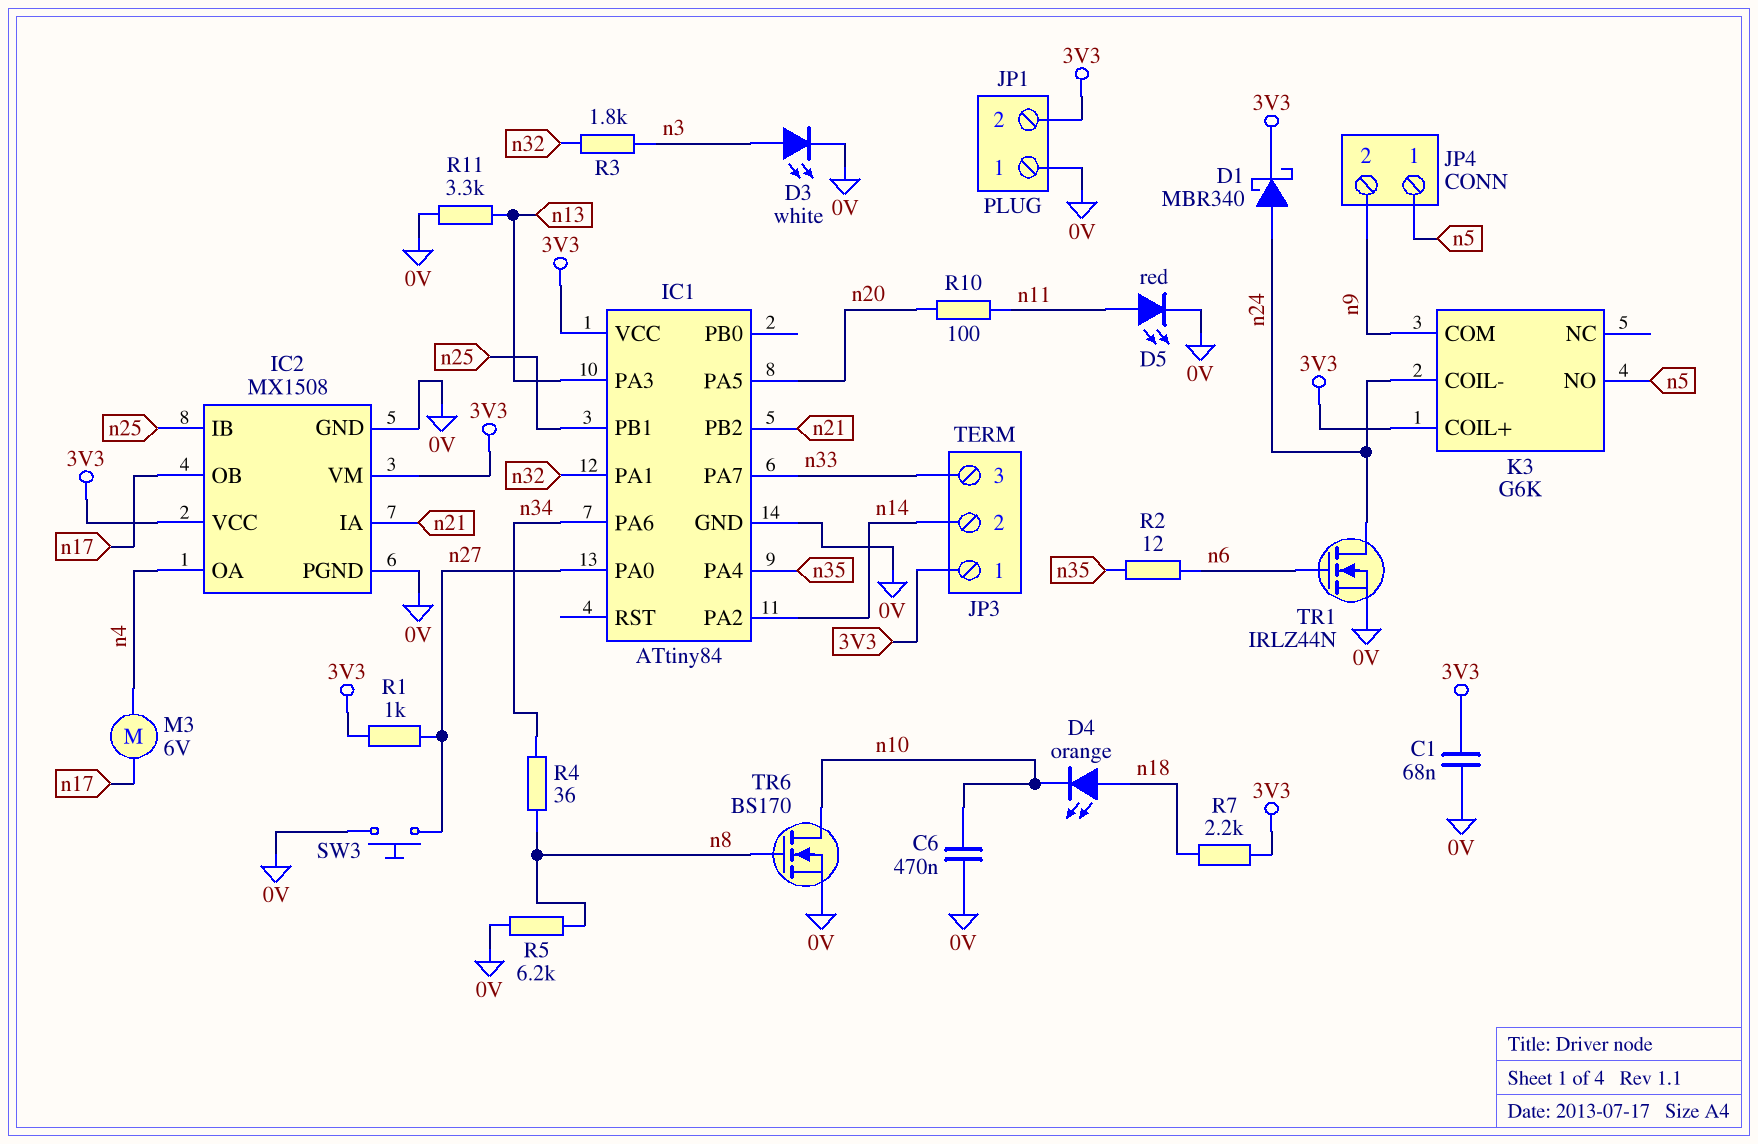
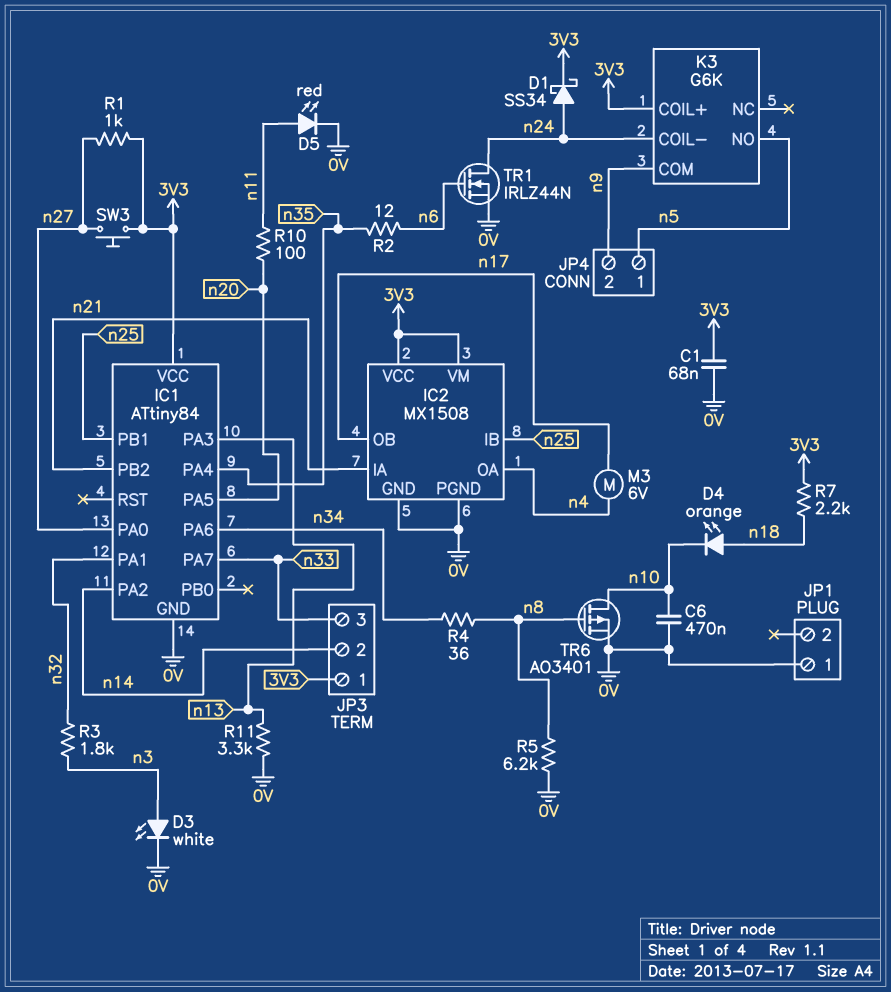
D1: schottky MBR340 (A n24, K 3V3) -> schottky SS34 (A n24, K 3V3)
JP1 pin 2: 3V3 -> none
SW3: button (0V, n27) -> button (3V3, n27)
TR6: NMOS BS170 (G n8, D n10, S 0V) -> PMOS AO3401 (G n8, D n10, S 0V)

